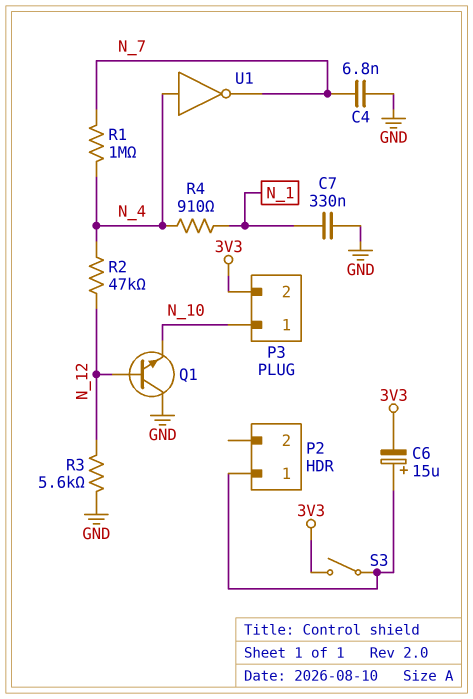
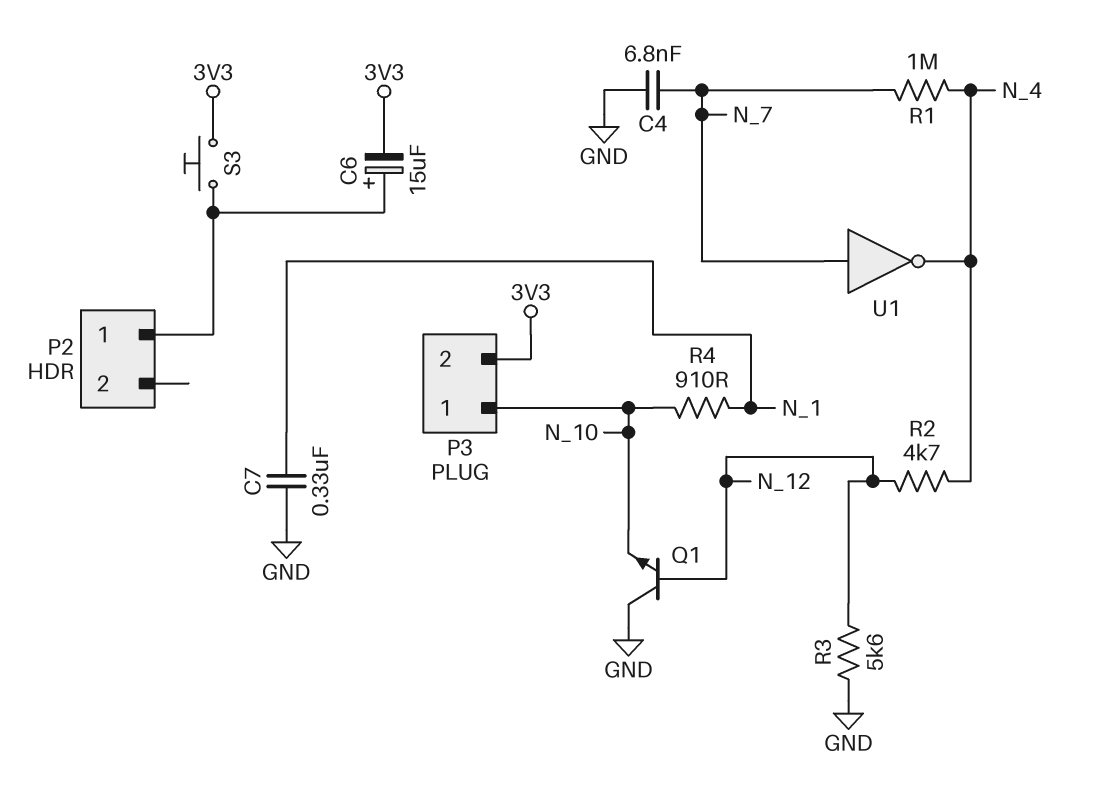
R2: 47k (N_4, N_12) -> 4.7k (N_4, N_12)
R4: 910 (N_1, N_4) -> 910 (N_1, N_10)
S3: switch (3V3, P2/1) -> button (3V3, P2/1)
U1: NOT (in N_4, out N_7) -> NOT (in N_7, out N_4)

